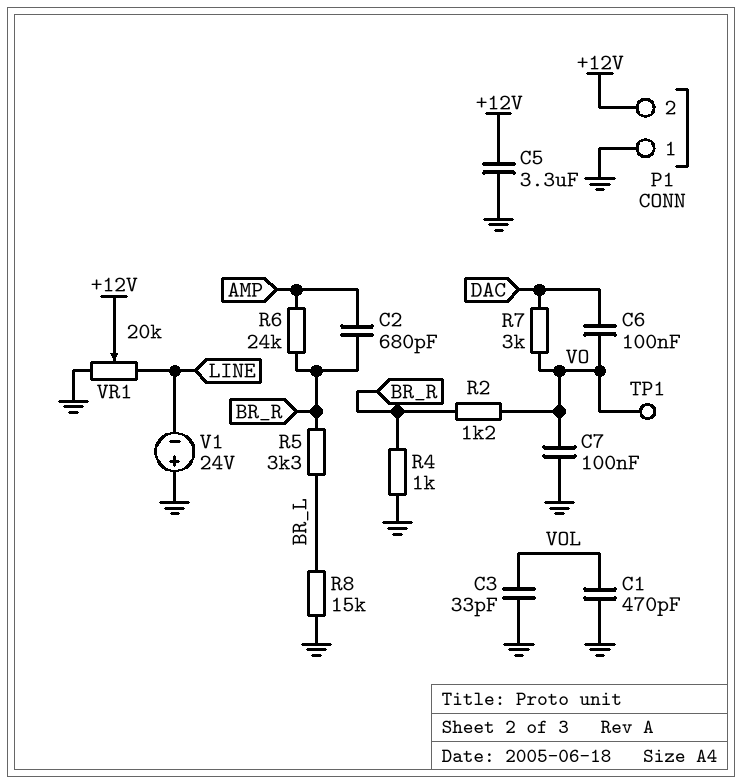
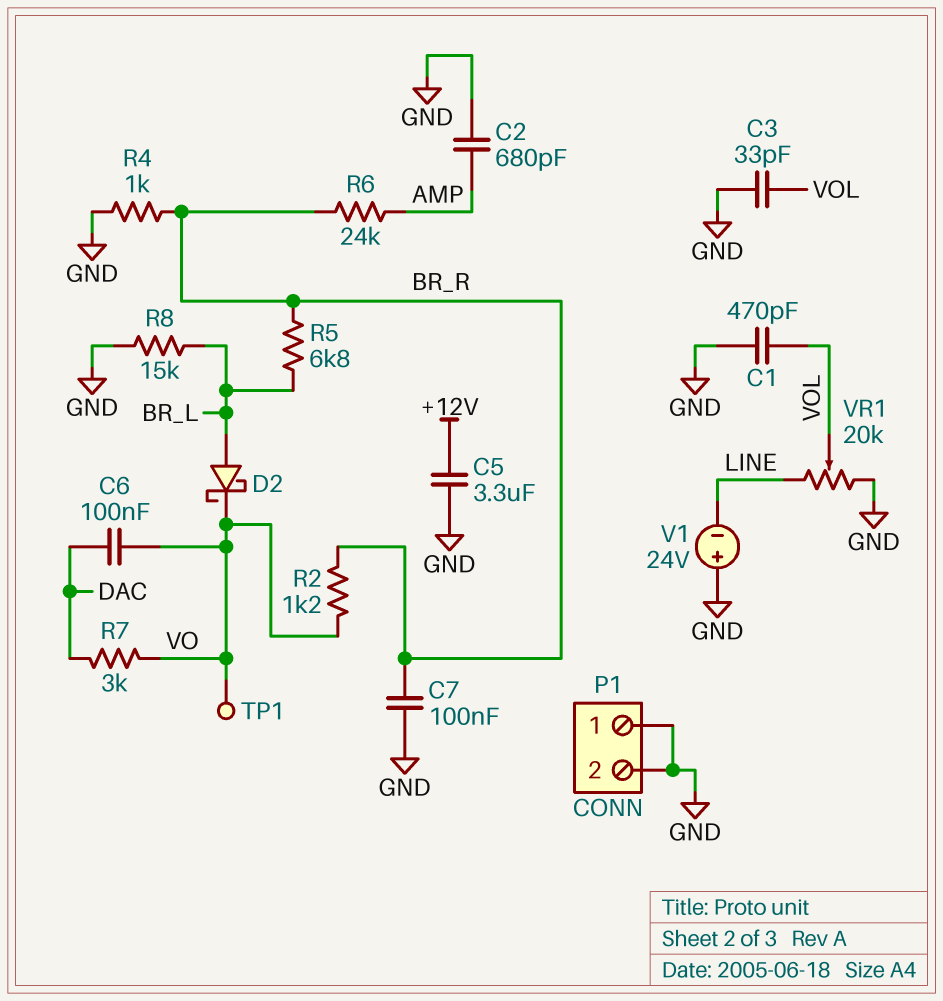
C2: 680pF (AMP, BR_R) -> 680pF (AMP, GND)
C7: 100nF (GND, VO) -> 100nF (BR_R, GND)
D2: none -> schottky (A BR_L, K VO)
P1 pin 2: +12V -> GND
R5: 3.3k (BR_L, BR_R) -> 6.8k (BR_L, BR_R)
VR1: 20k (GND, LINE, wiper +12V) -> 20k (GND, LINE, wiper VOL)

